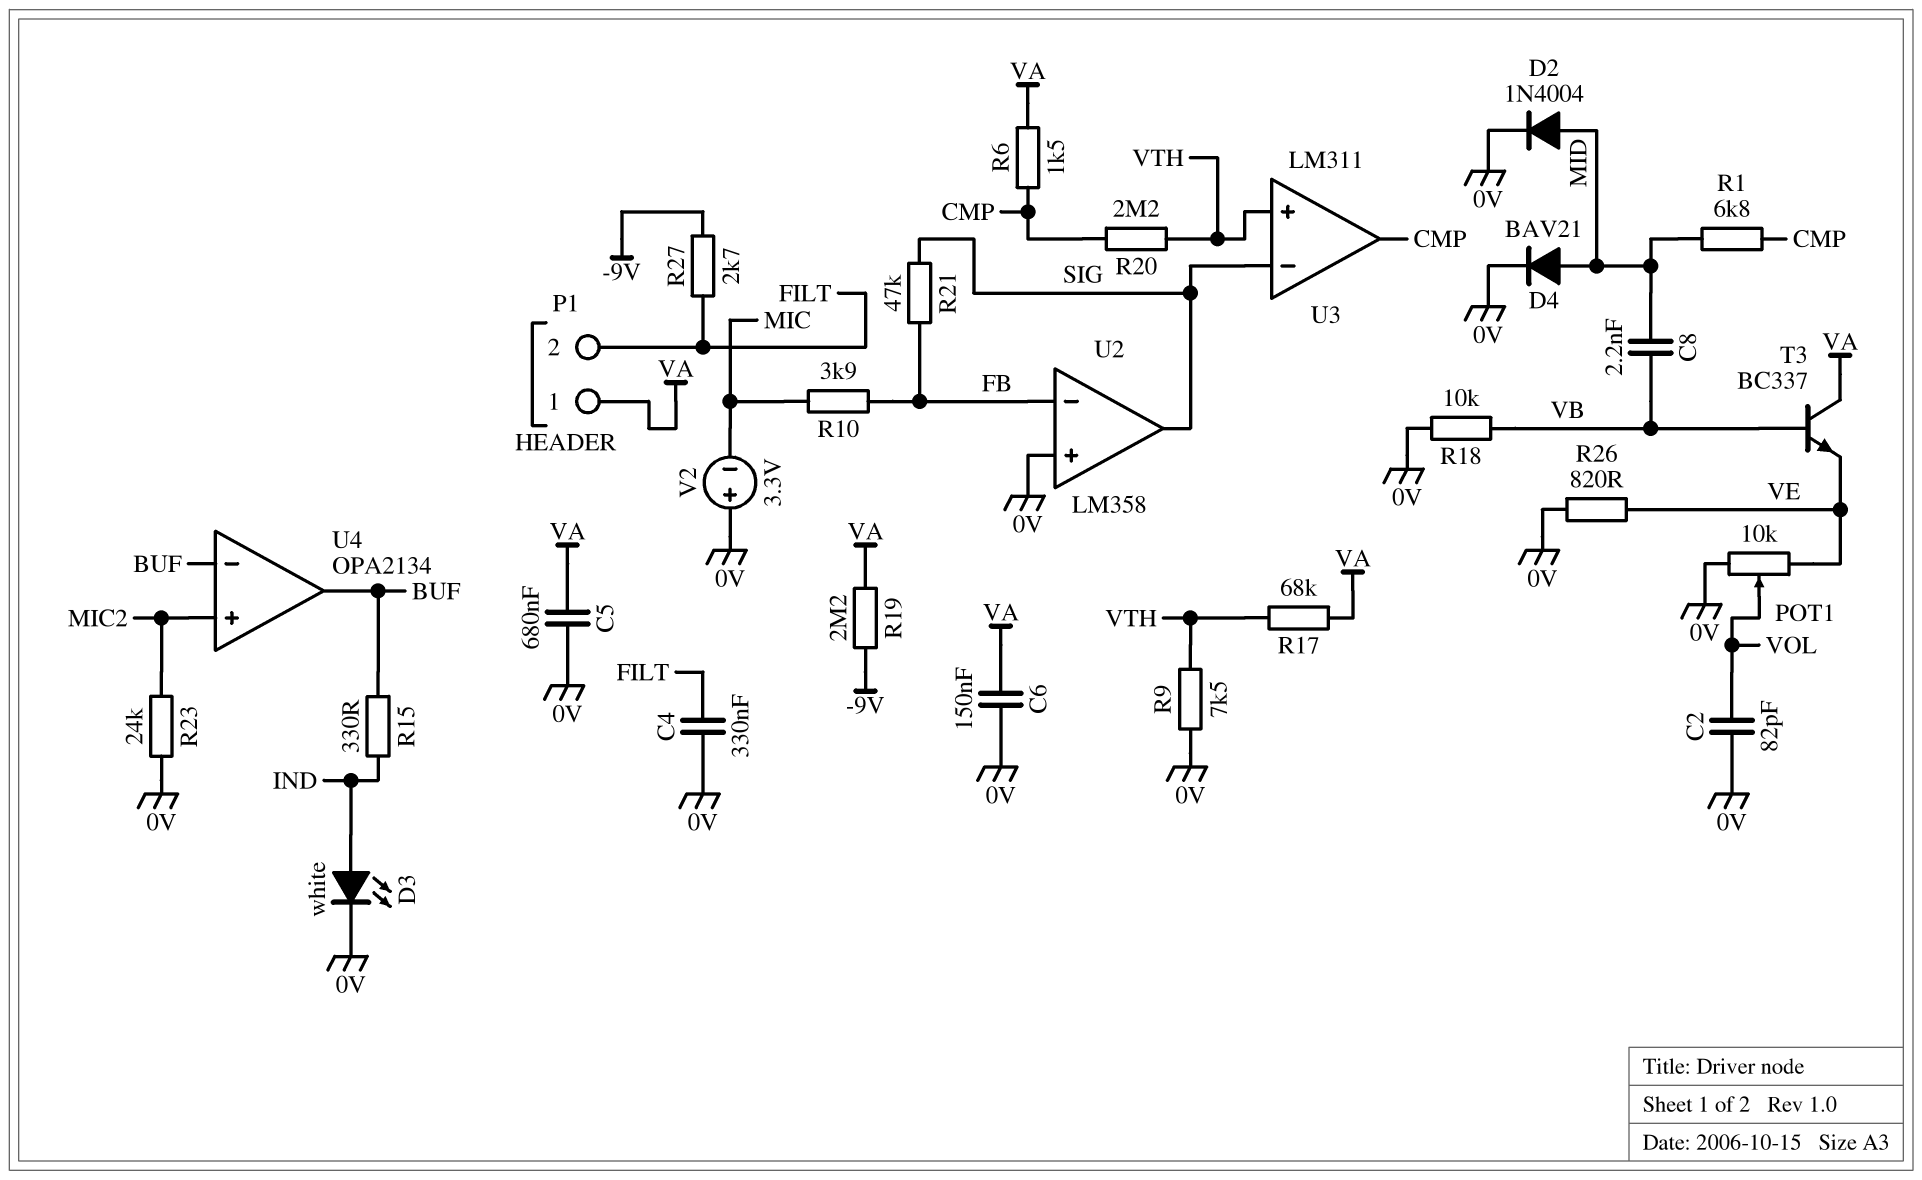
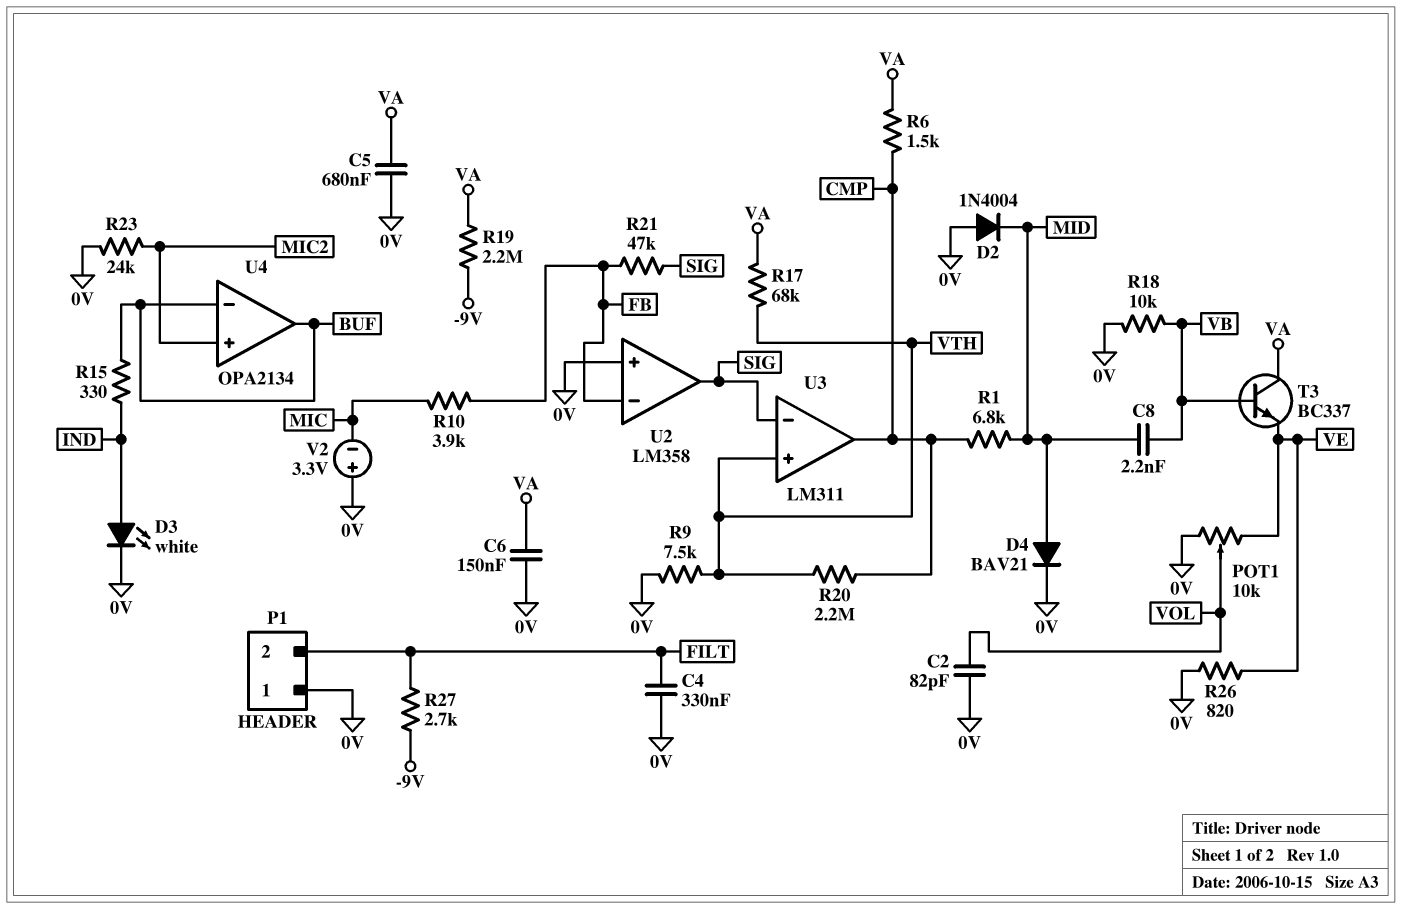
D2: diode 1N4004 (A MID, K 0V) -> diode 1N4004 (A 0V, K MID)
P1 pin 1: VA -> 0V

